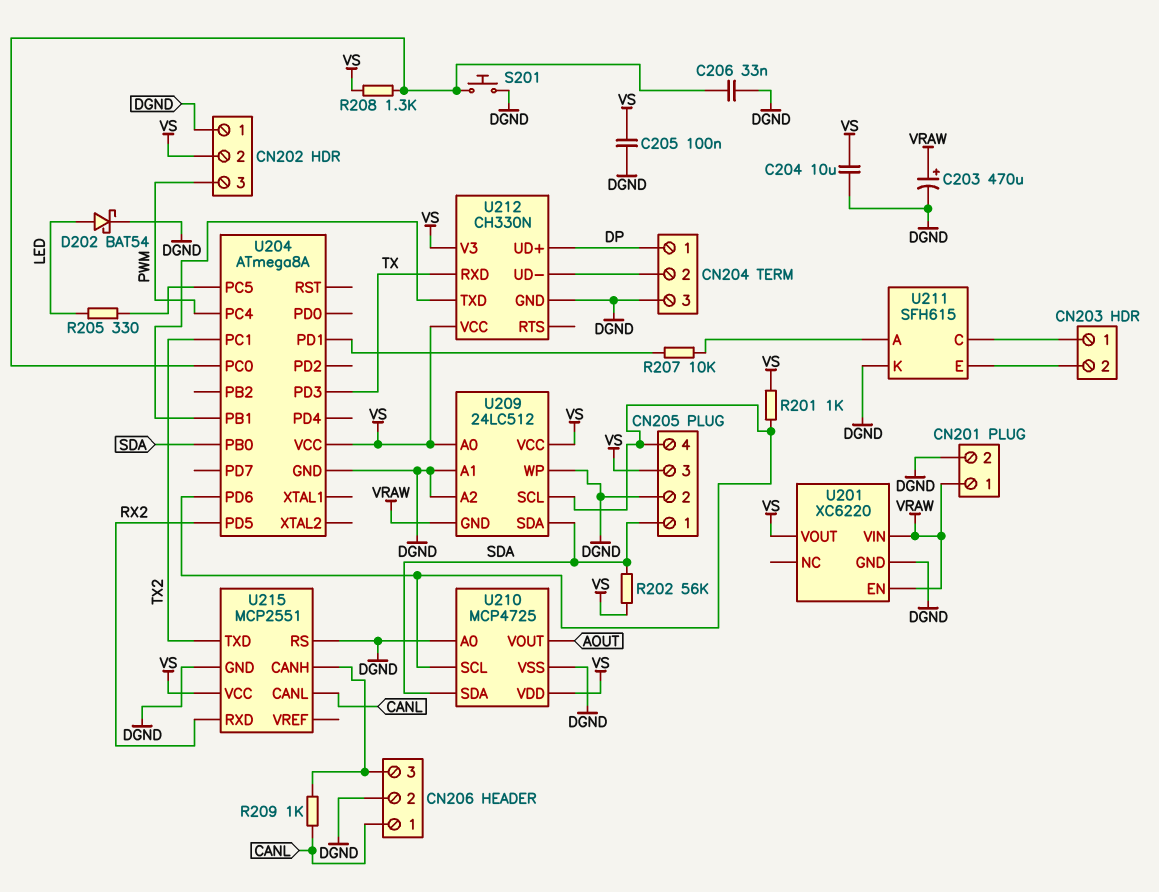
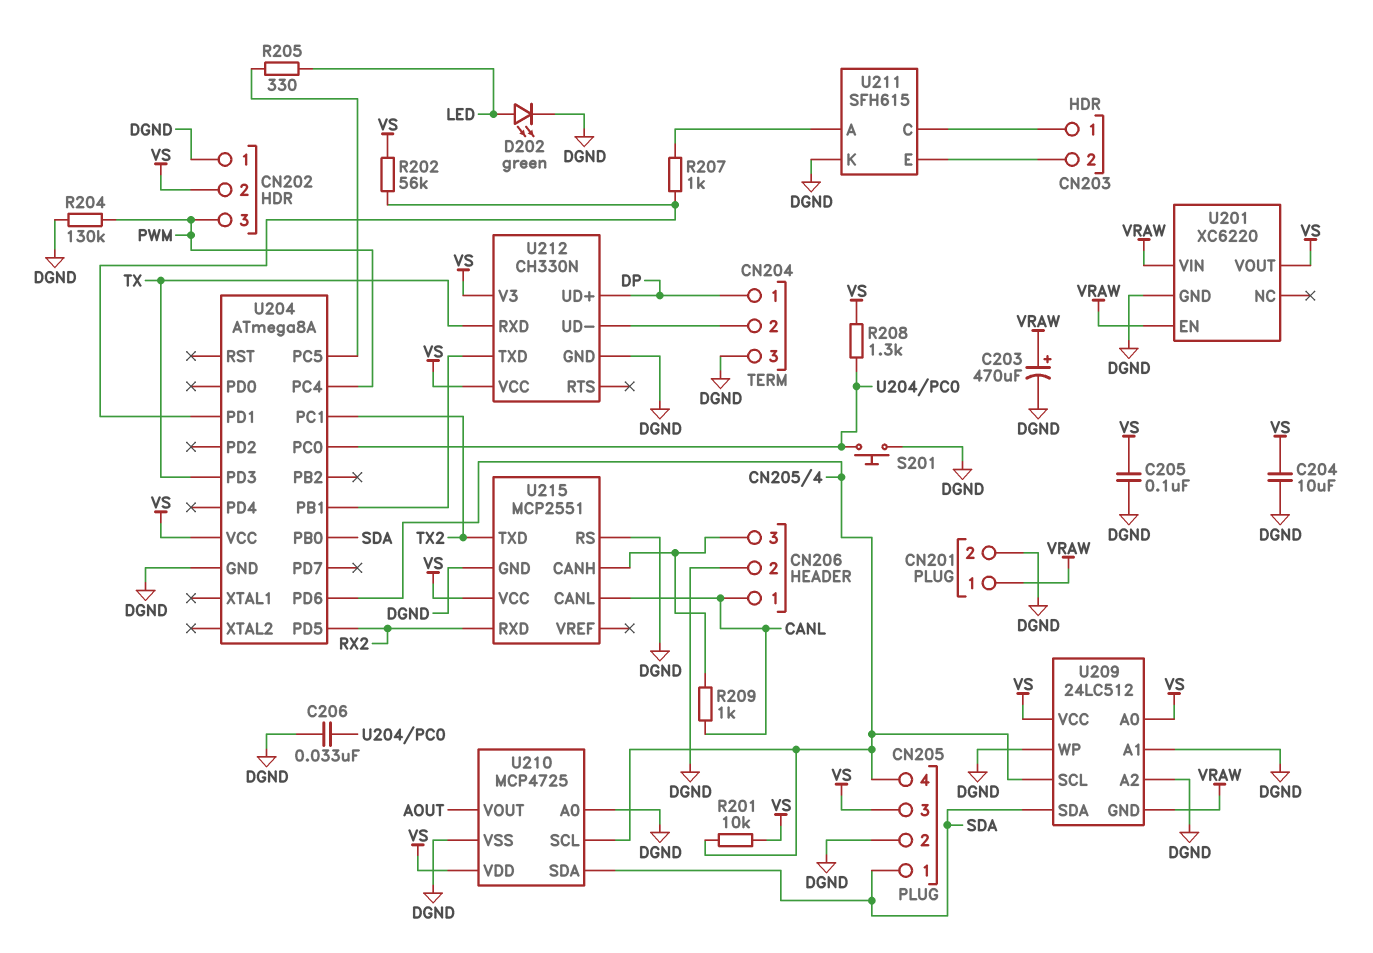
D202: schottky BAT54 (A LED, K DGND) -> LED green (A LED, K DGND)
R201: 1k (CN205/4, VS) -> 10k (CN205/4, VS)
R202: 56k (SDA, VS) -> 56k (U204/PD1, VS)
R204: none -> 130k (DGND, PWM)
R207: 10k (U204/PD1, U211/A) -> 1k (U204/PD1, U211/A)

